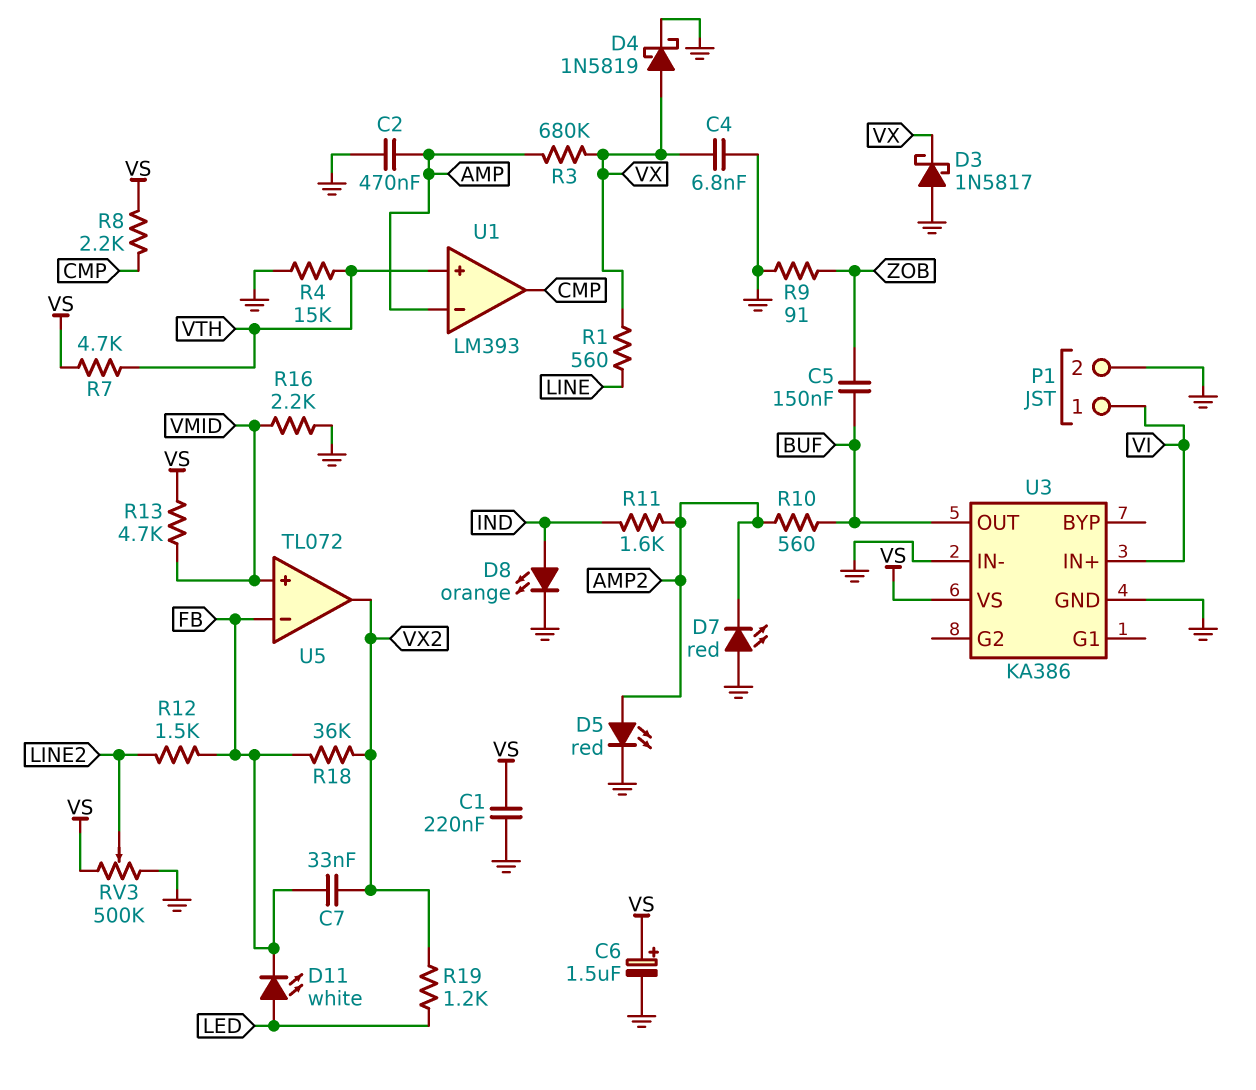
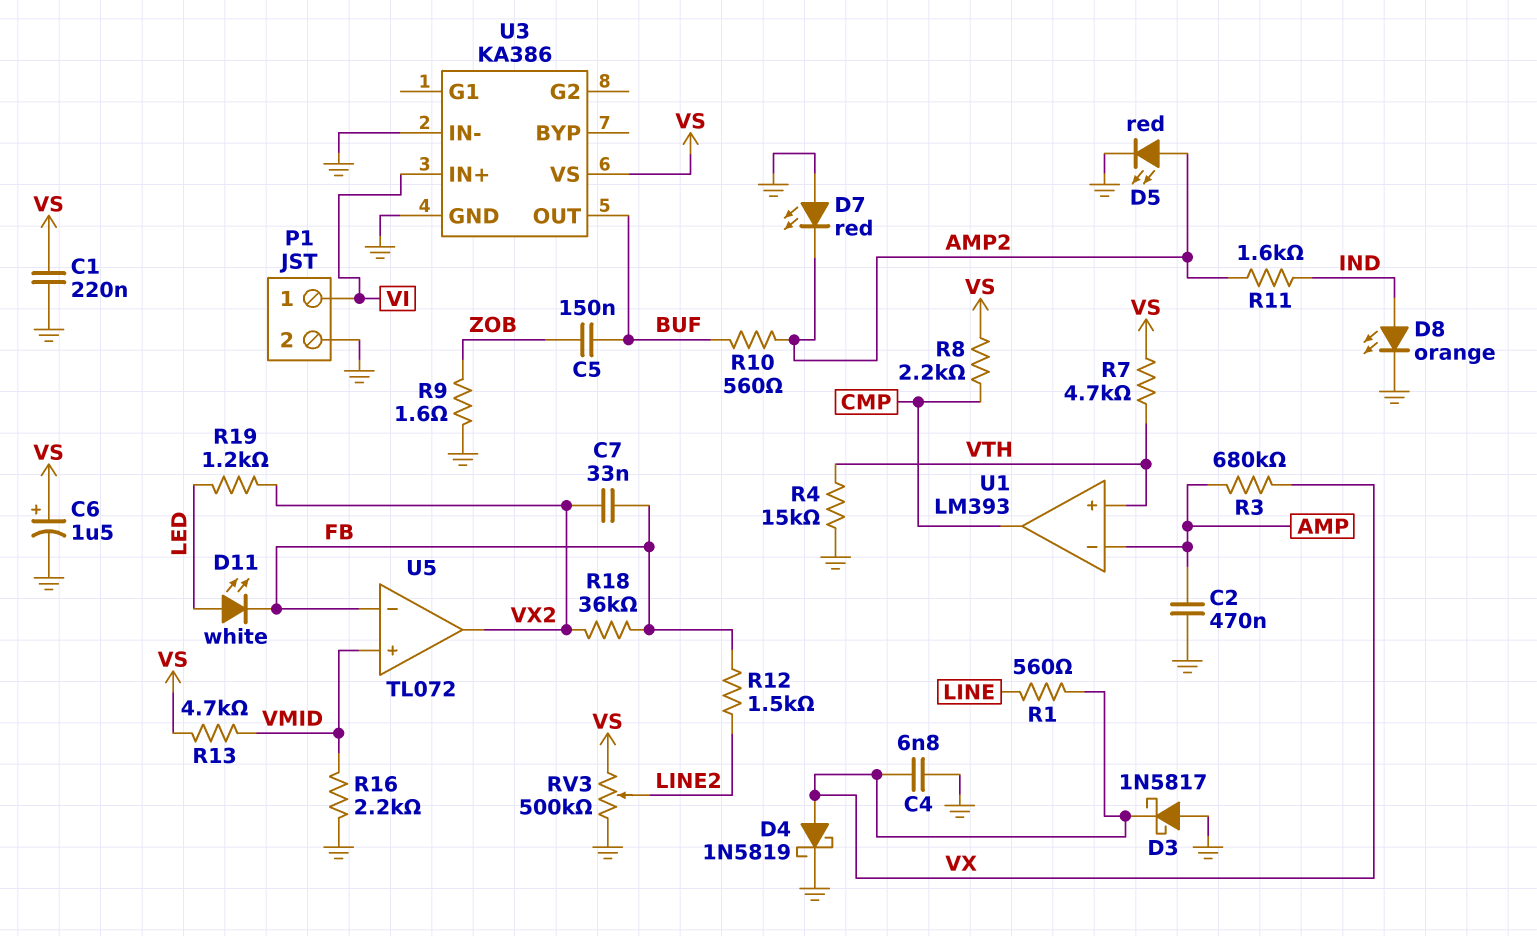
R9: 91 (GND, ZOB) -> 1.6 (GND, ZOB)

